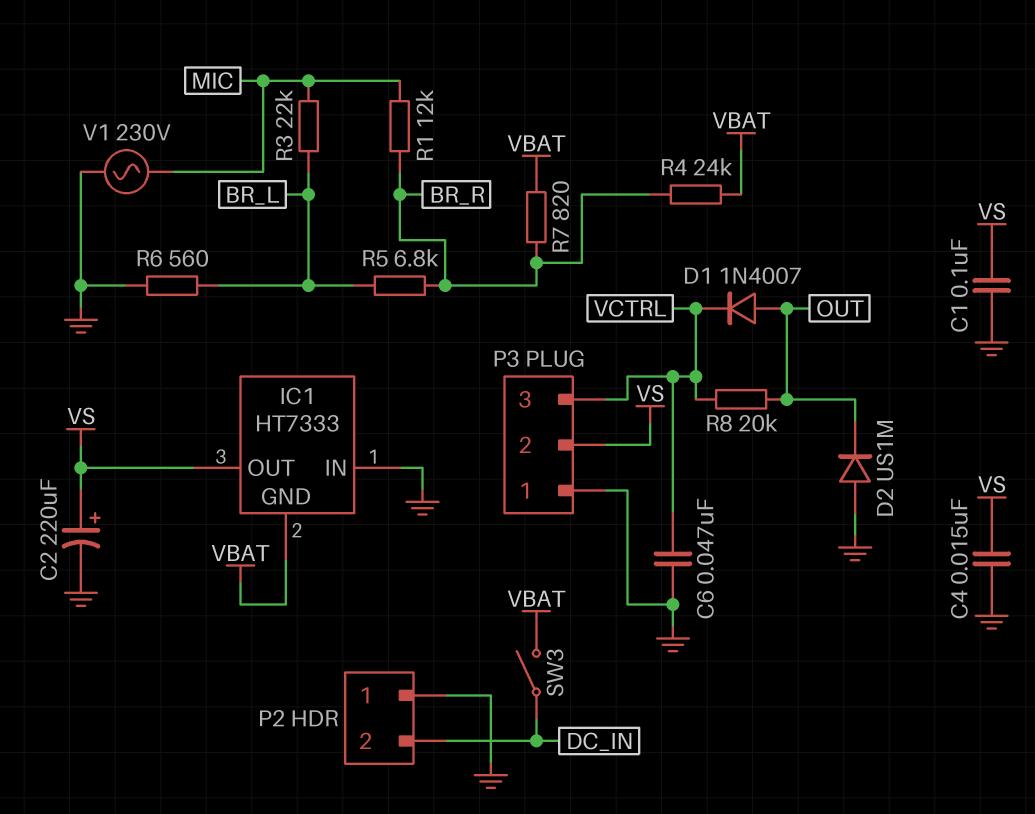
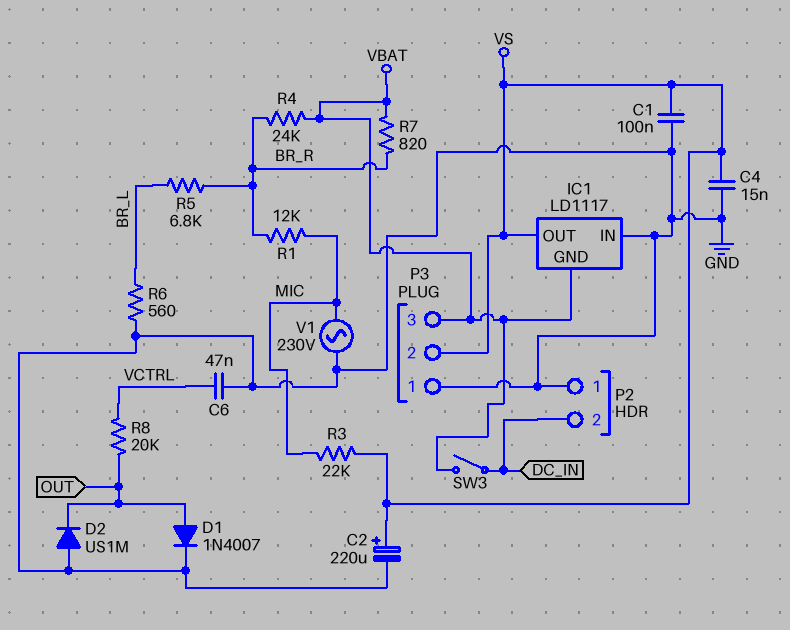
D1: diode 1N4007 (A OUT, K VCTRL) -> diode 1N4007 (A OUT, K GND)
IC1: HT7333 -> LD1117
P3 pin 3: VCTRL -> VBAT
R3: 22k (BR_L, MIC) -> 22k (MIC, VS)

